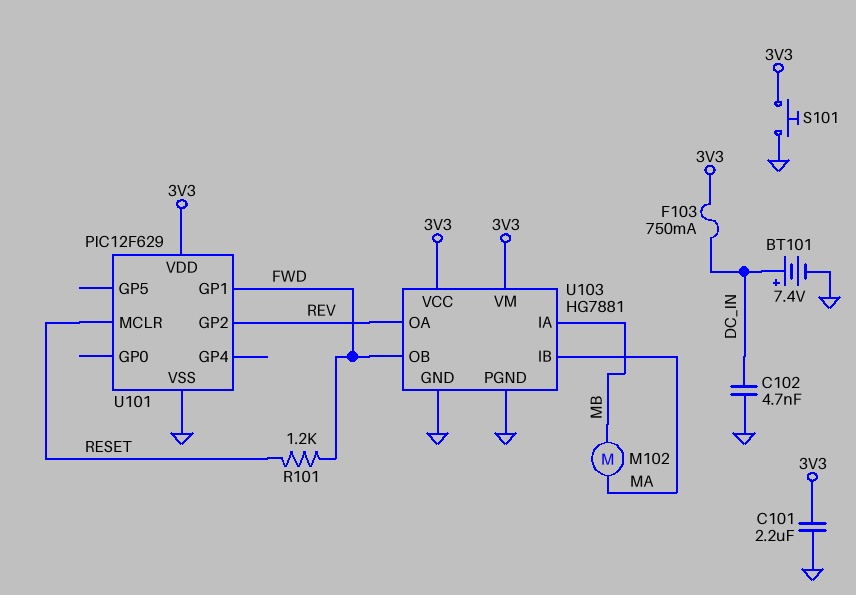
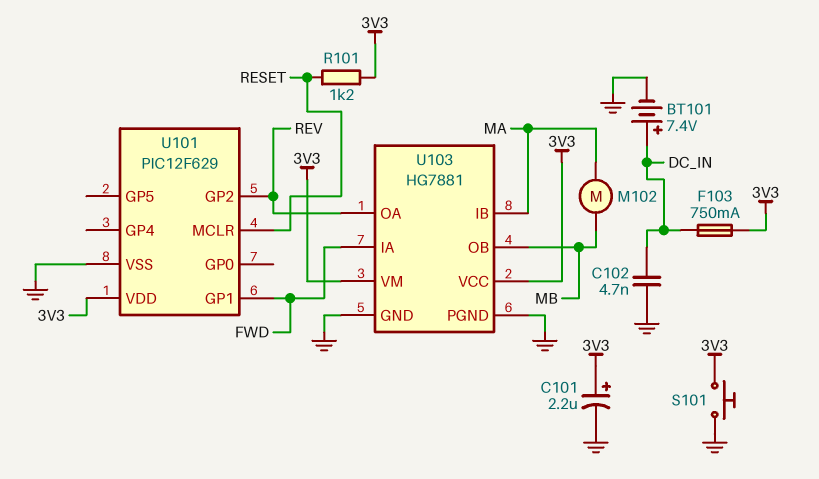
C101: 2.2uF (3V3, GND) -> 2.2uF (plus 3V3, minus GND)
R101: 1.2k (FWD, RESET) -> 1.2k (3V3, RESET)
U103 pin IA: MB -> FWD
U103 pin OB: FWD -> MB

